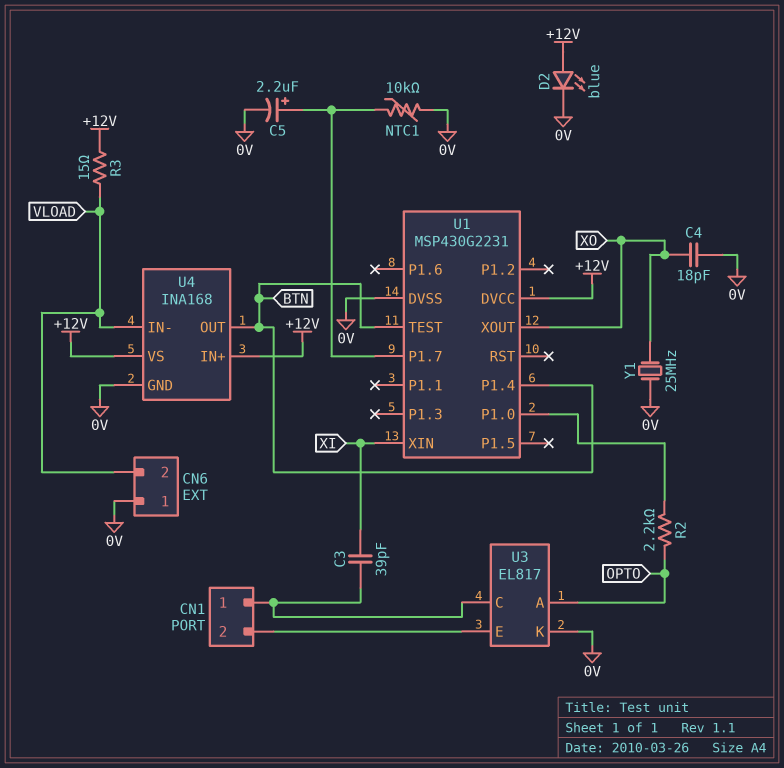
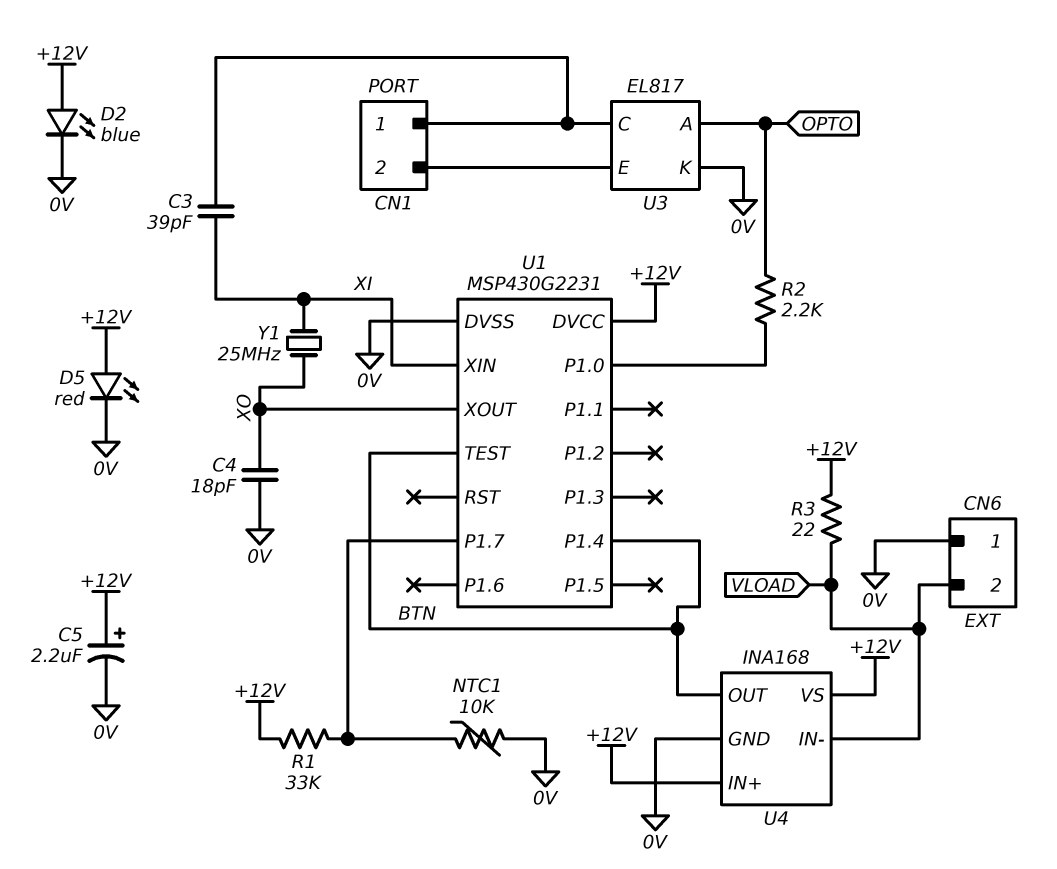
C5: 2.2uF (plus U1/P1.7, minus 0V) -> 2.2uF (plus +12V, minus 0V)
D5: none -> LED red (A +12V, K 0V)
R1: none -> 33k (+12V, U1/P1.7)
R3: 15 (+12V, VLOAD) -> 22 (+12V, VLOAD)
Y1: 25MHz (0V, XO) -> 25MHz (XI, XO)

